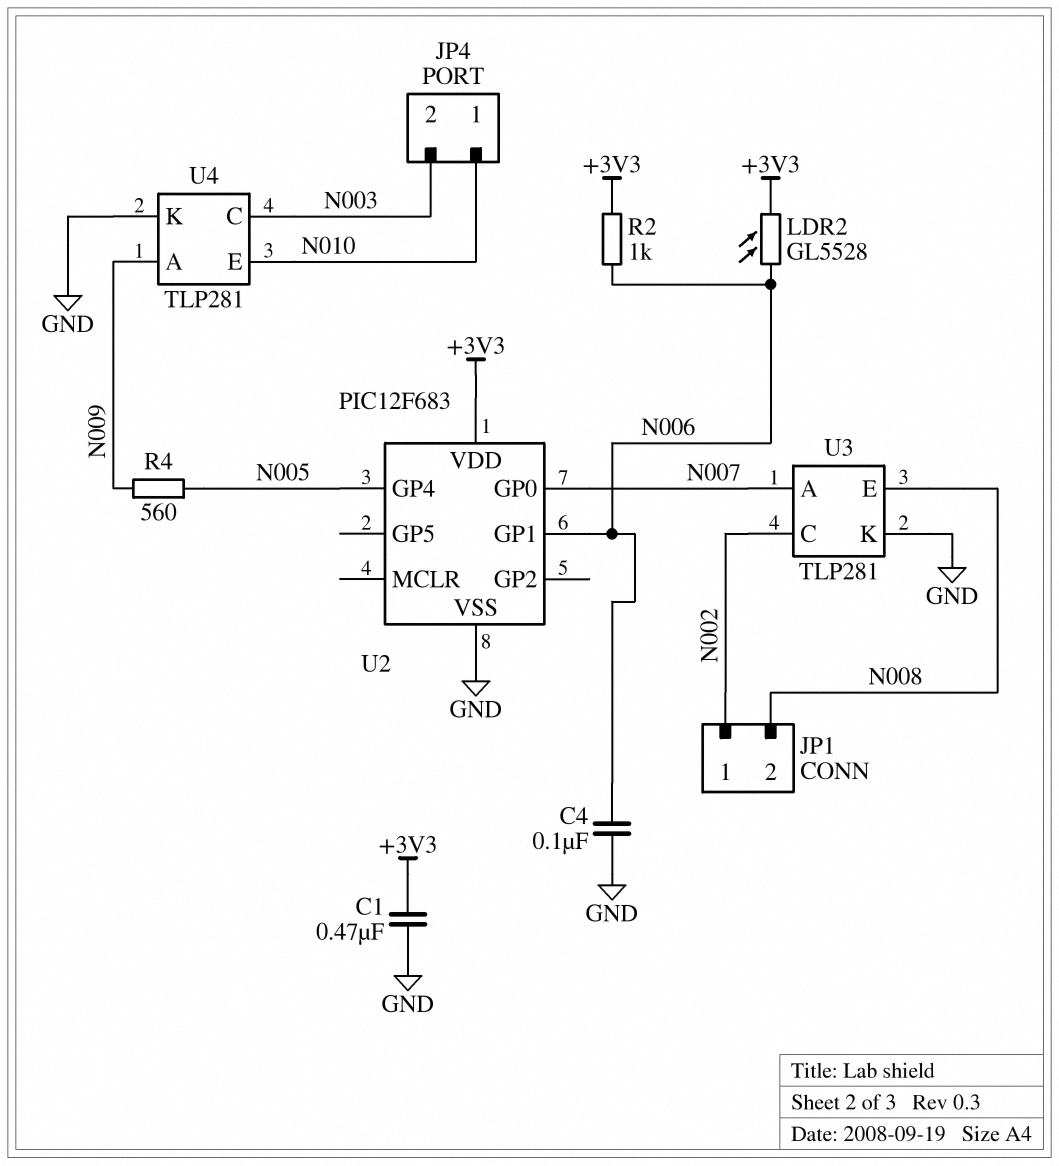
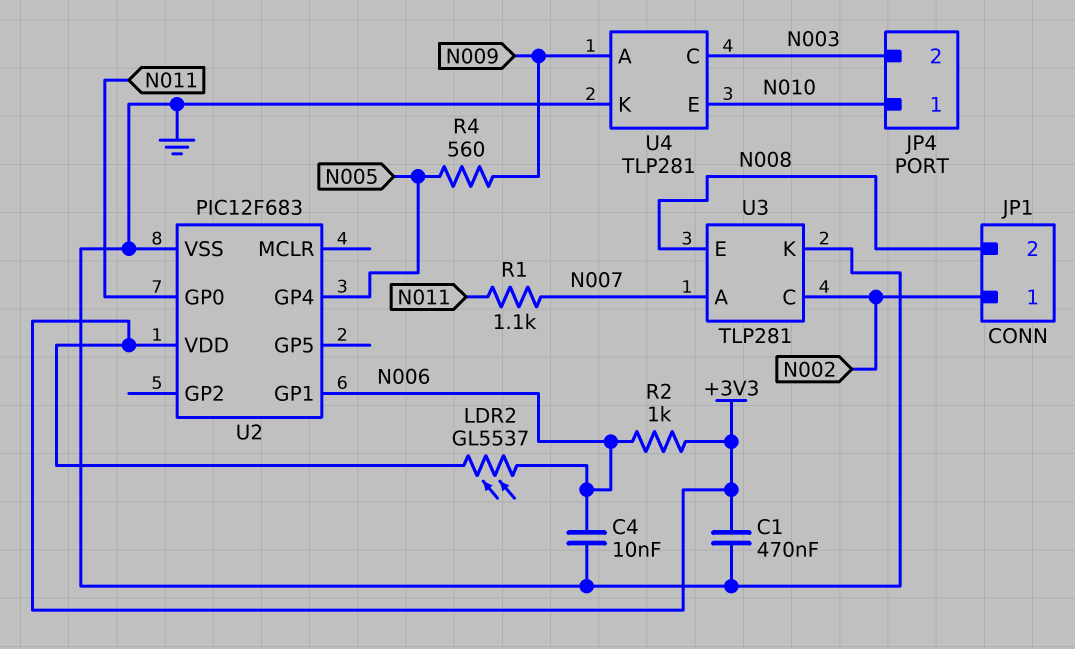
C4: 100nF (GND, N006) -> 10nF (GND, N006)
LDR2: GL5528 (+3V3, N006) -> GL5537 (+3V3, N006)
R1: none -> 1.1k (N007, N011)
U2 pin GP0: N007 -> N011

